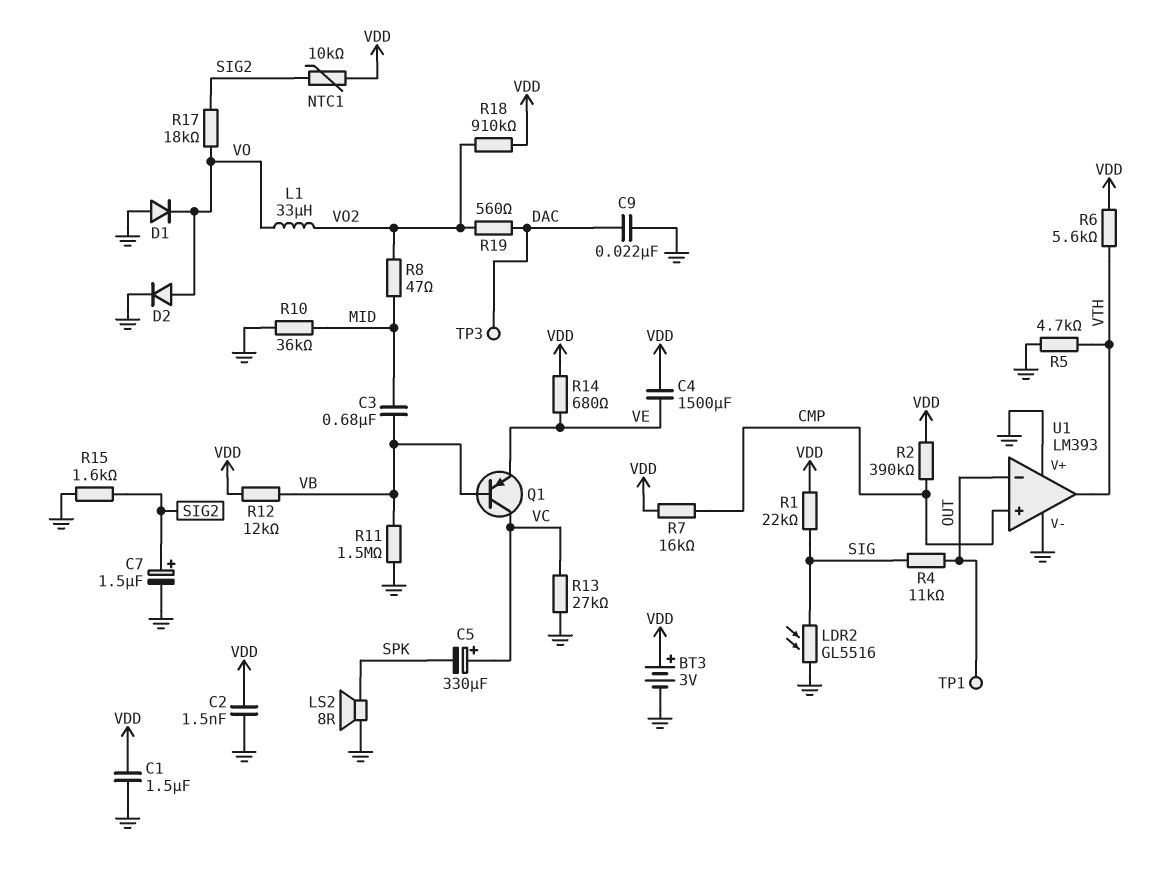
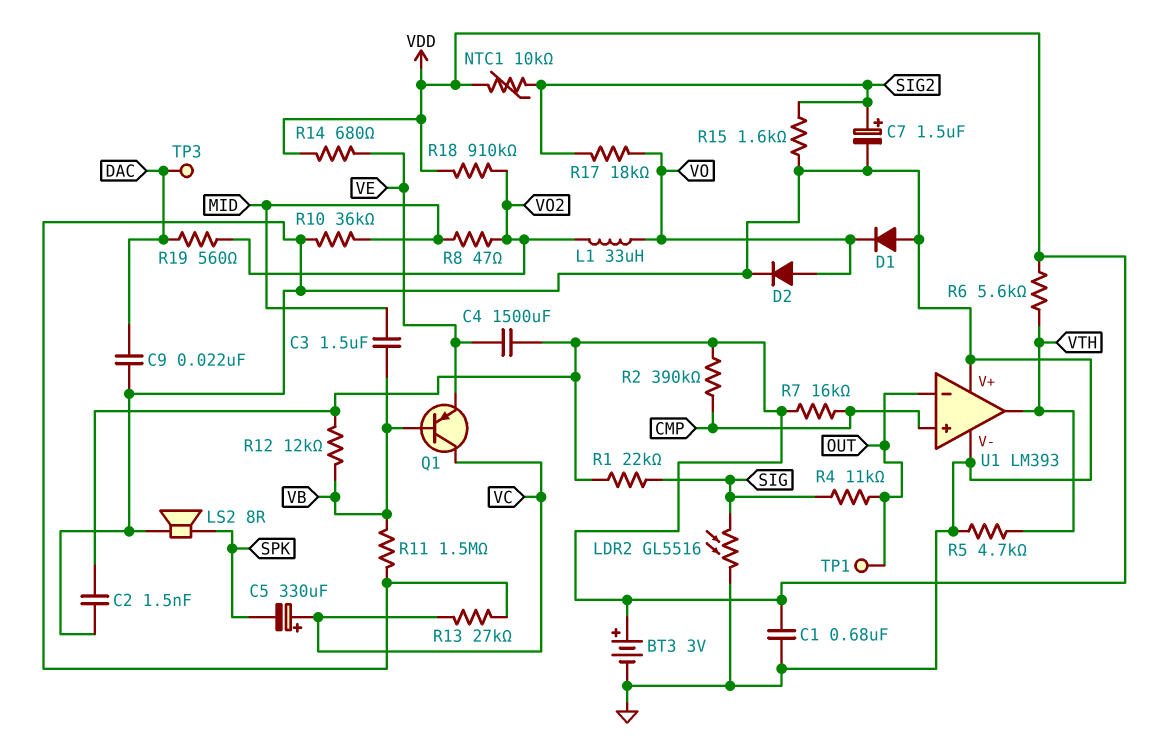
C1: 1.5uF (GND, VDD) -> 680nF (GND, VDD)
C3: 680nF (MID, VB) -> 1.5uF (MID, VB)

